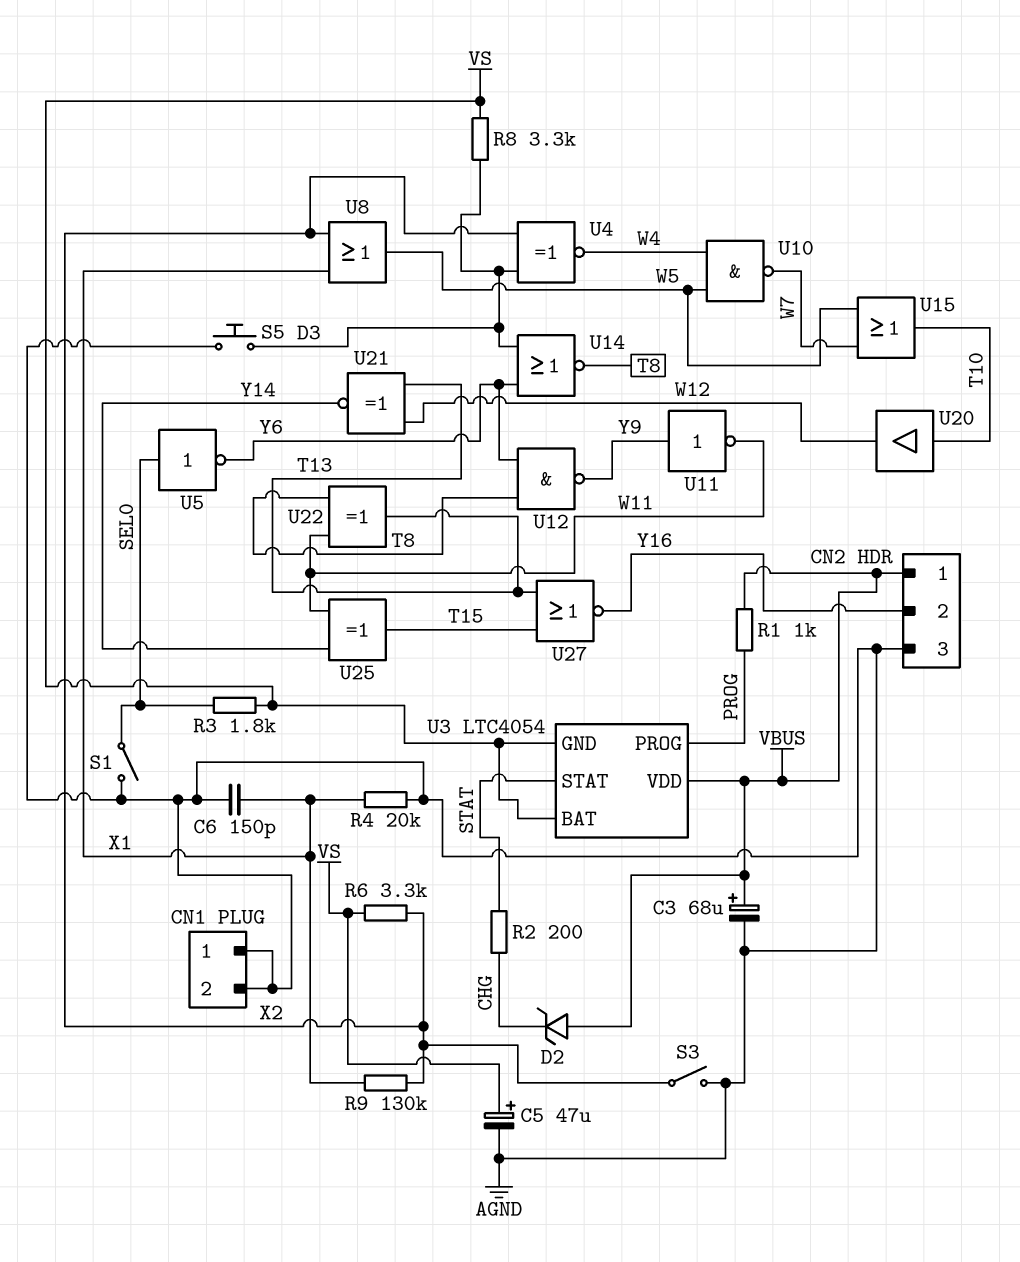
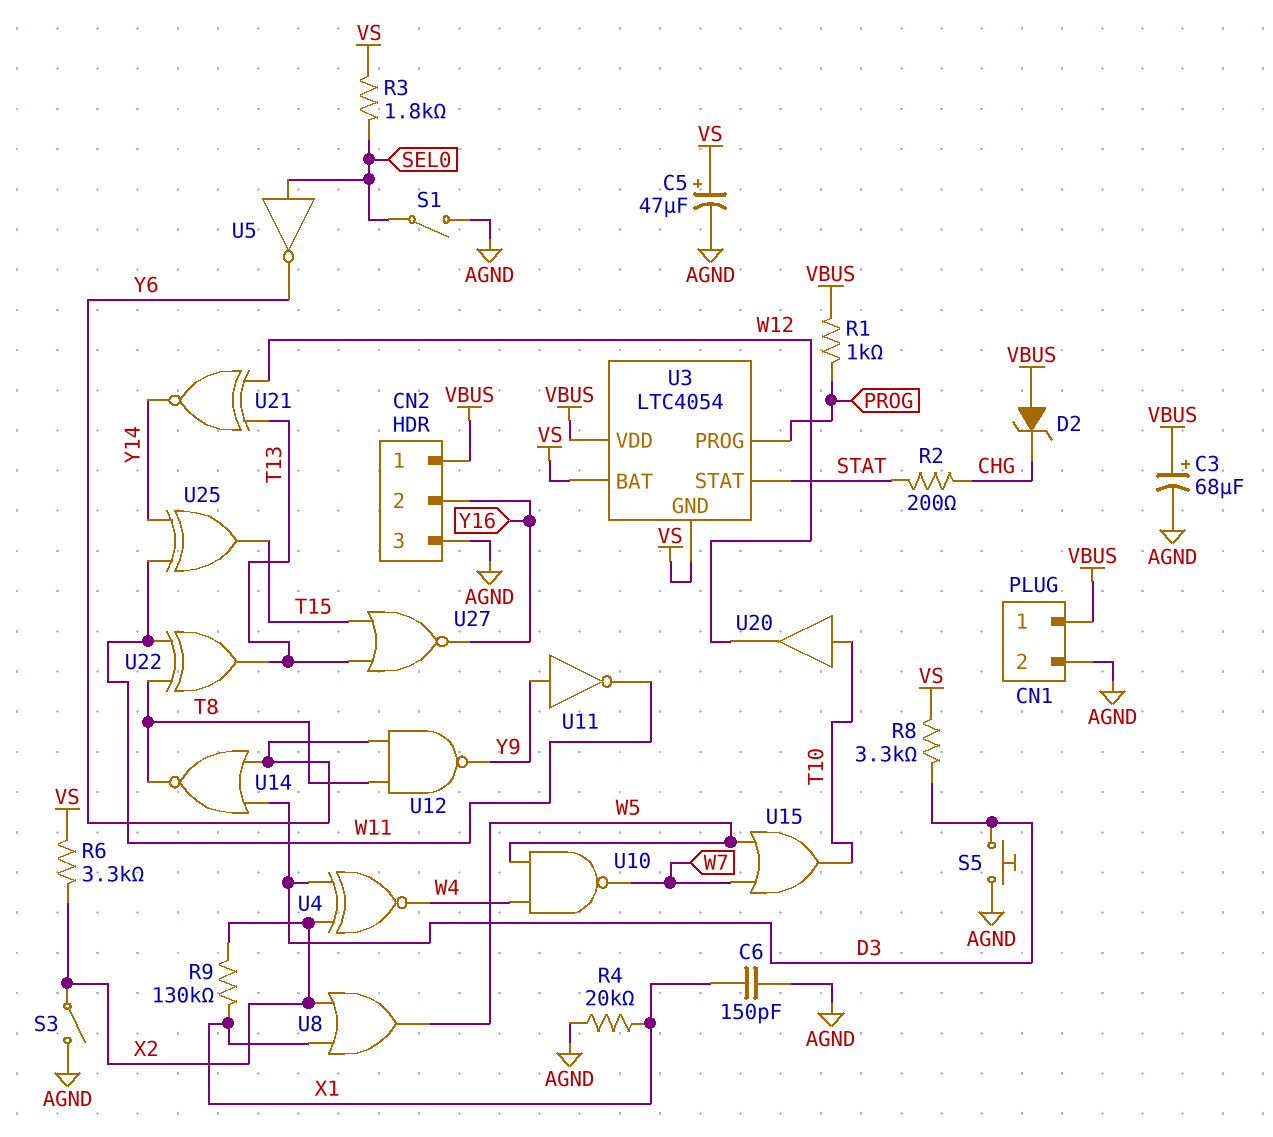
CN1 pin 1: AGND -> VBUS

